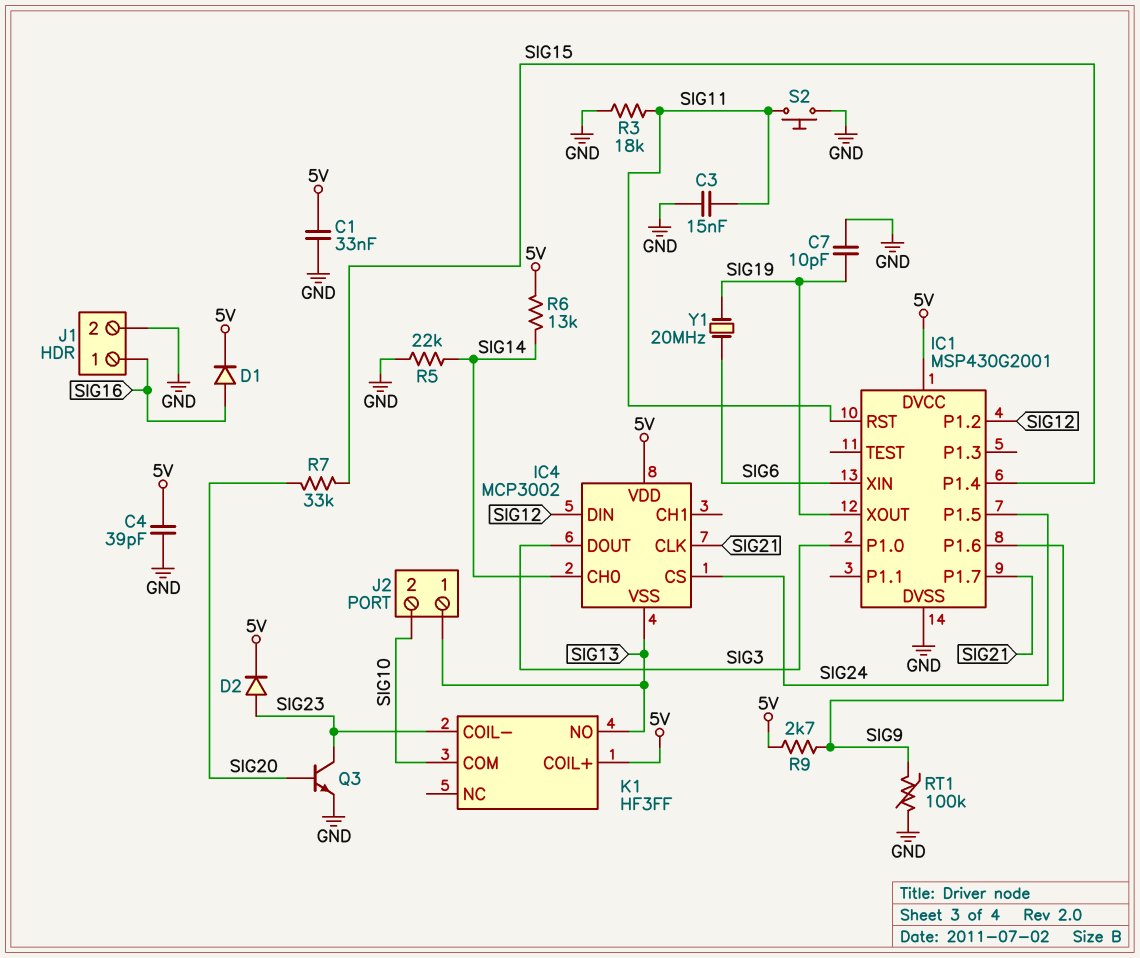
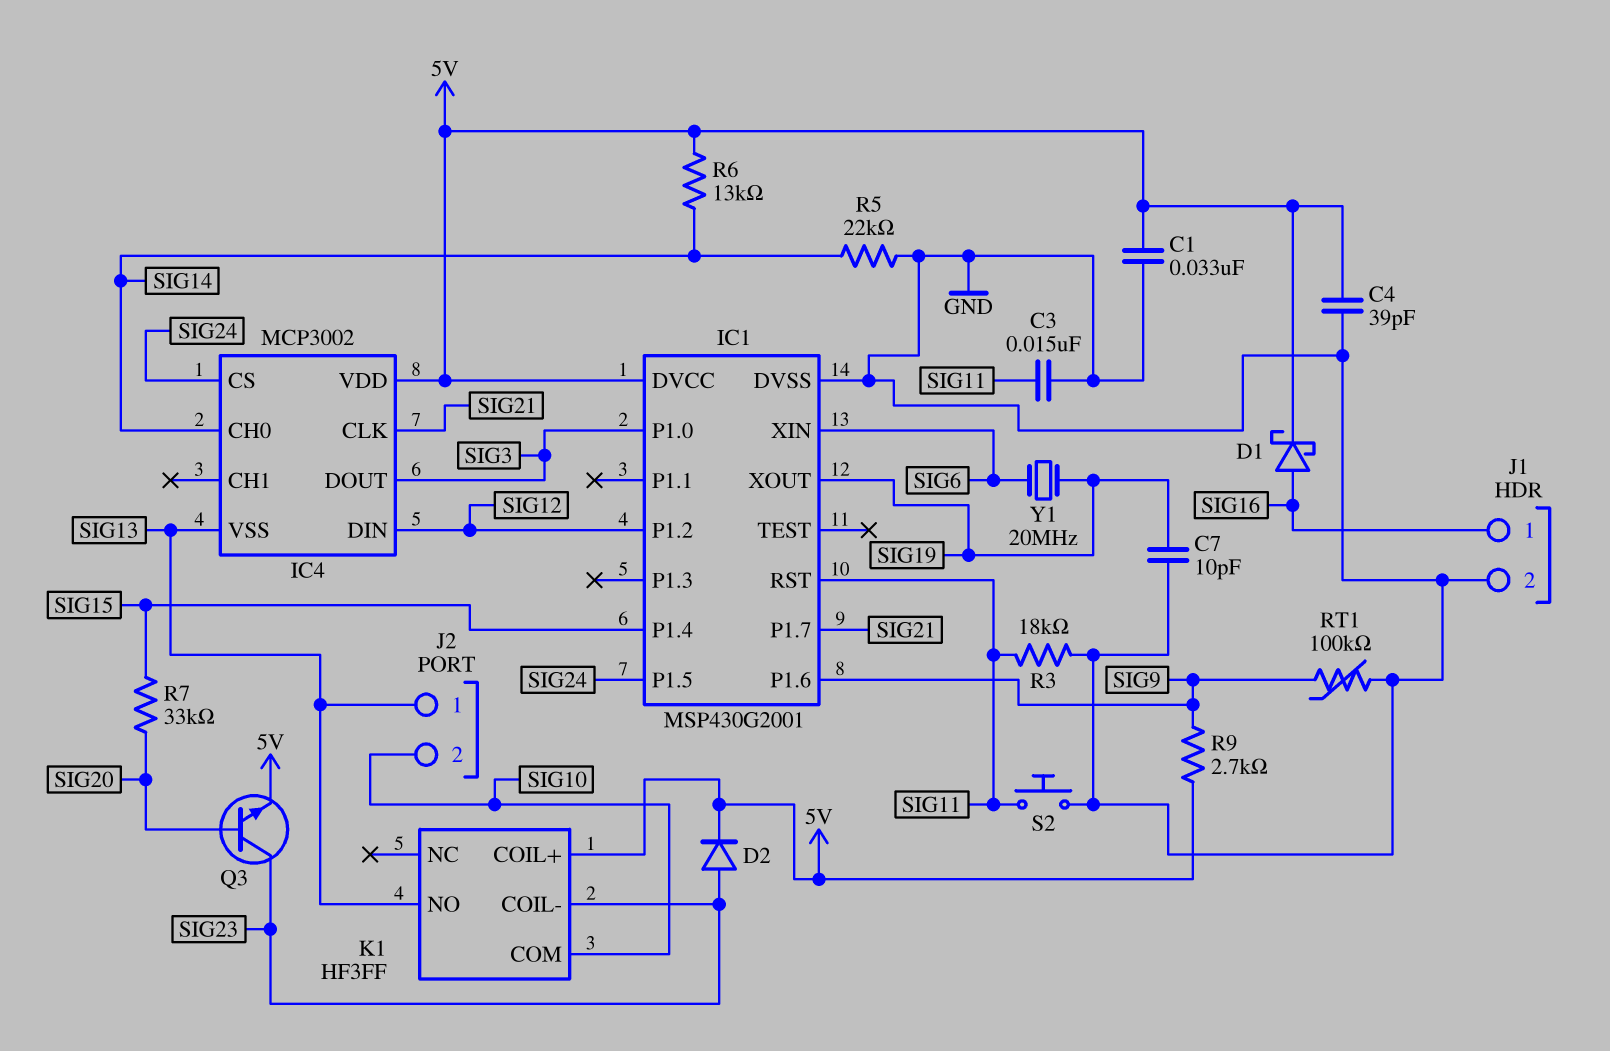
D1: diode (A SIG16, K 5V) -> schottky (A SIG16, K 5V)
Q3: NPN (B SIG20, C SIG23, E GND) -> NPN (B SIG20, C SIG23, E 5V)

